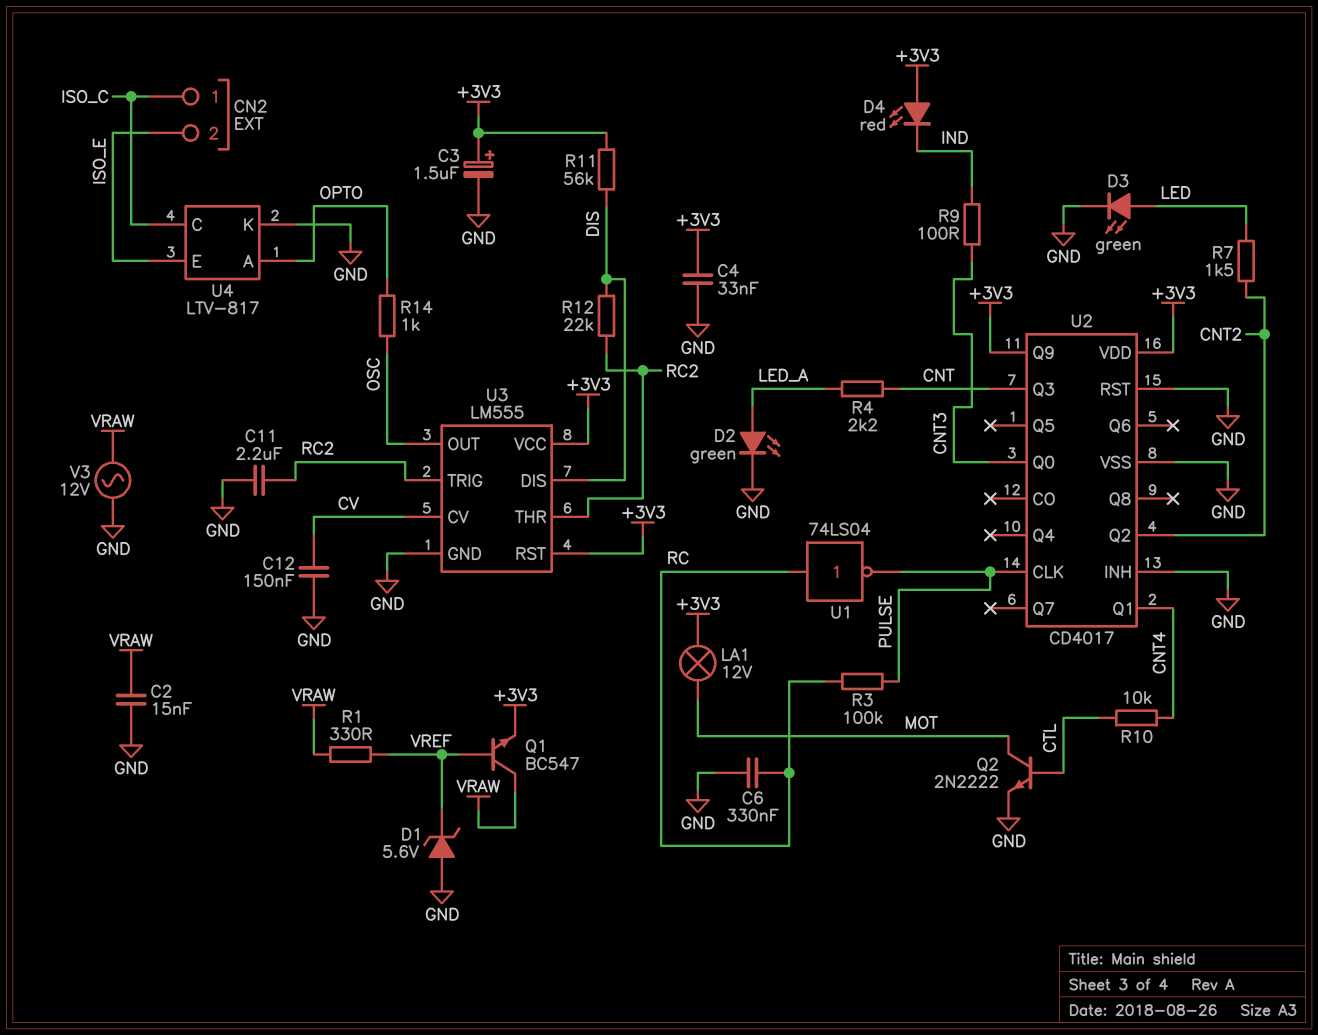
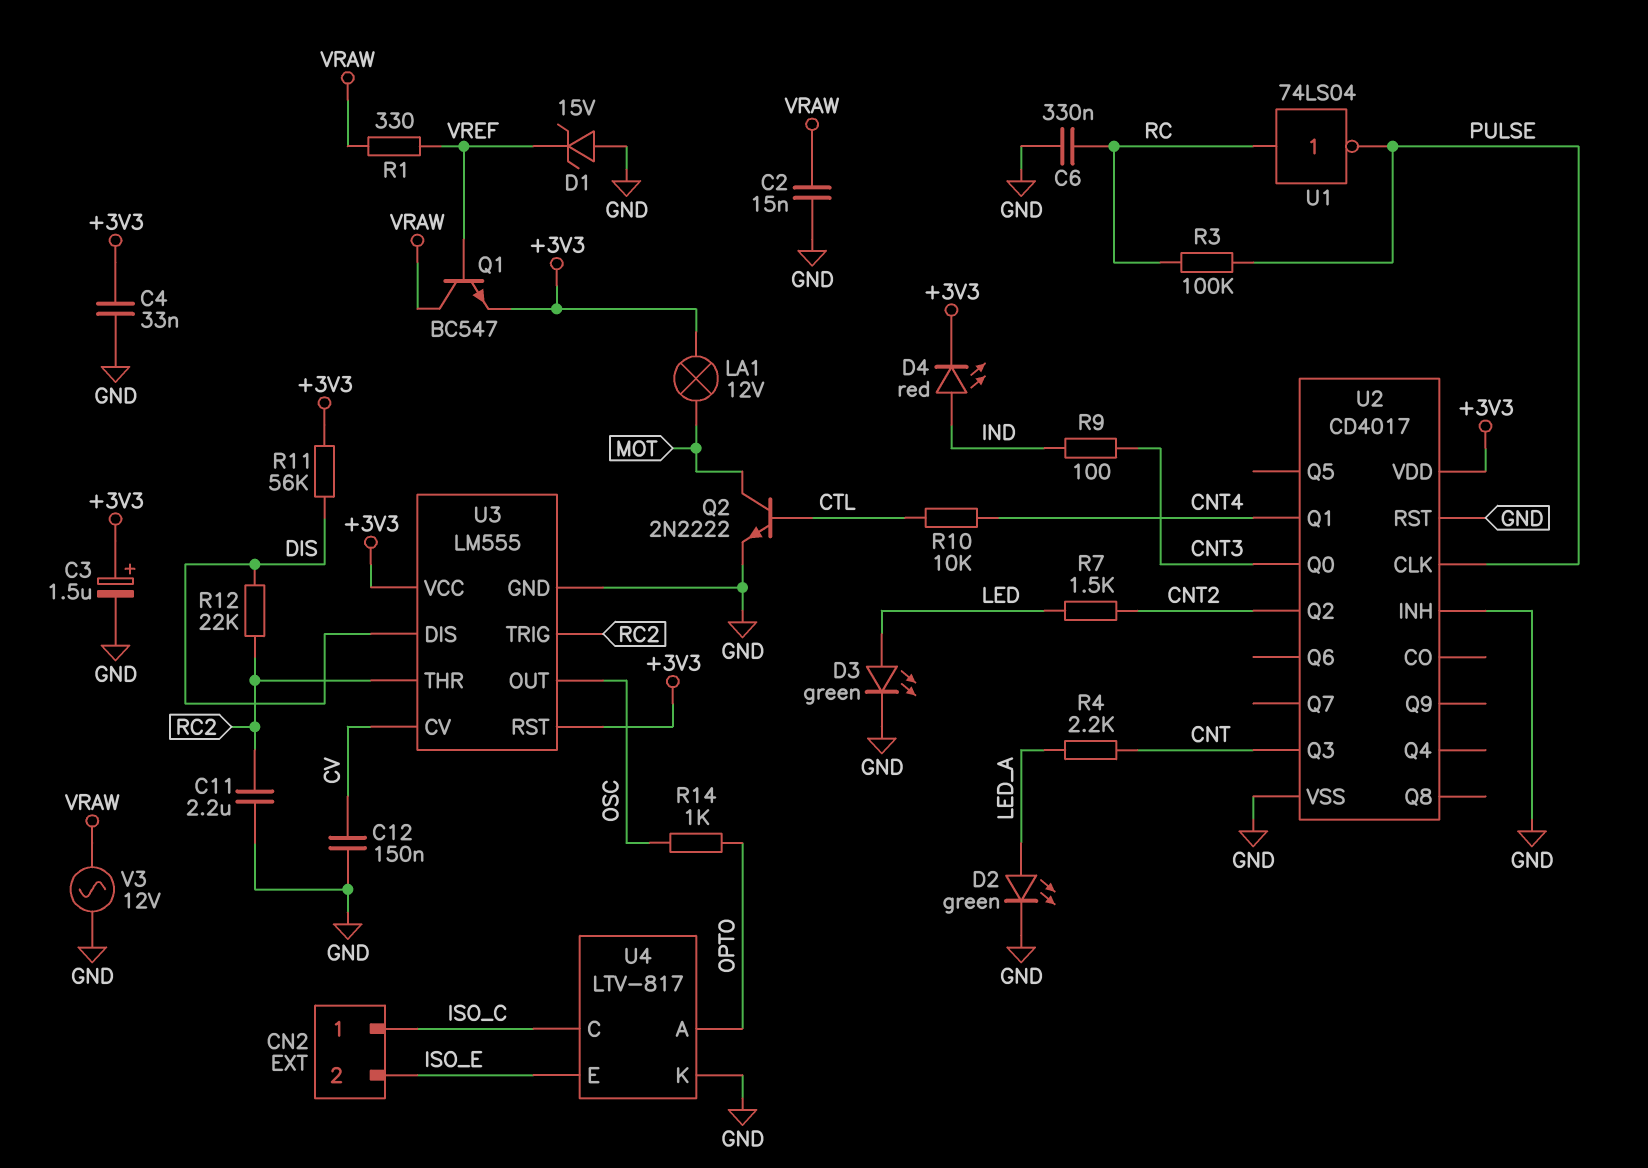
D1: zener 5.6V (A GND, K VREF) -> zener 15V (A GND, K VREF)
D4: LED red (A +3V3, K IND) -> LED red (A IND, K +3V3)
U2 pin Q9: +3V3 -> none

